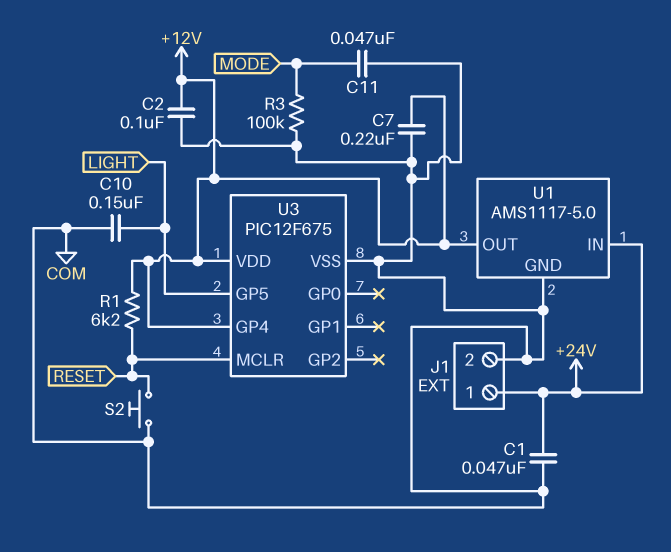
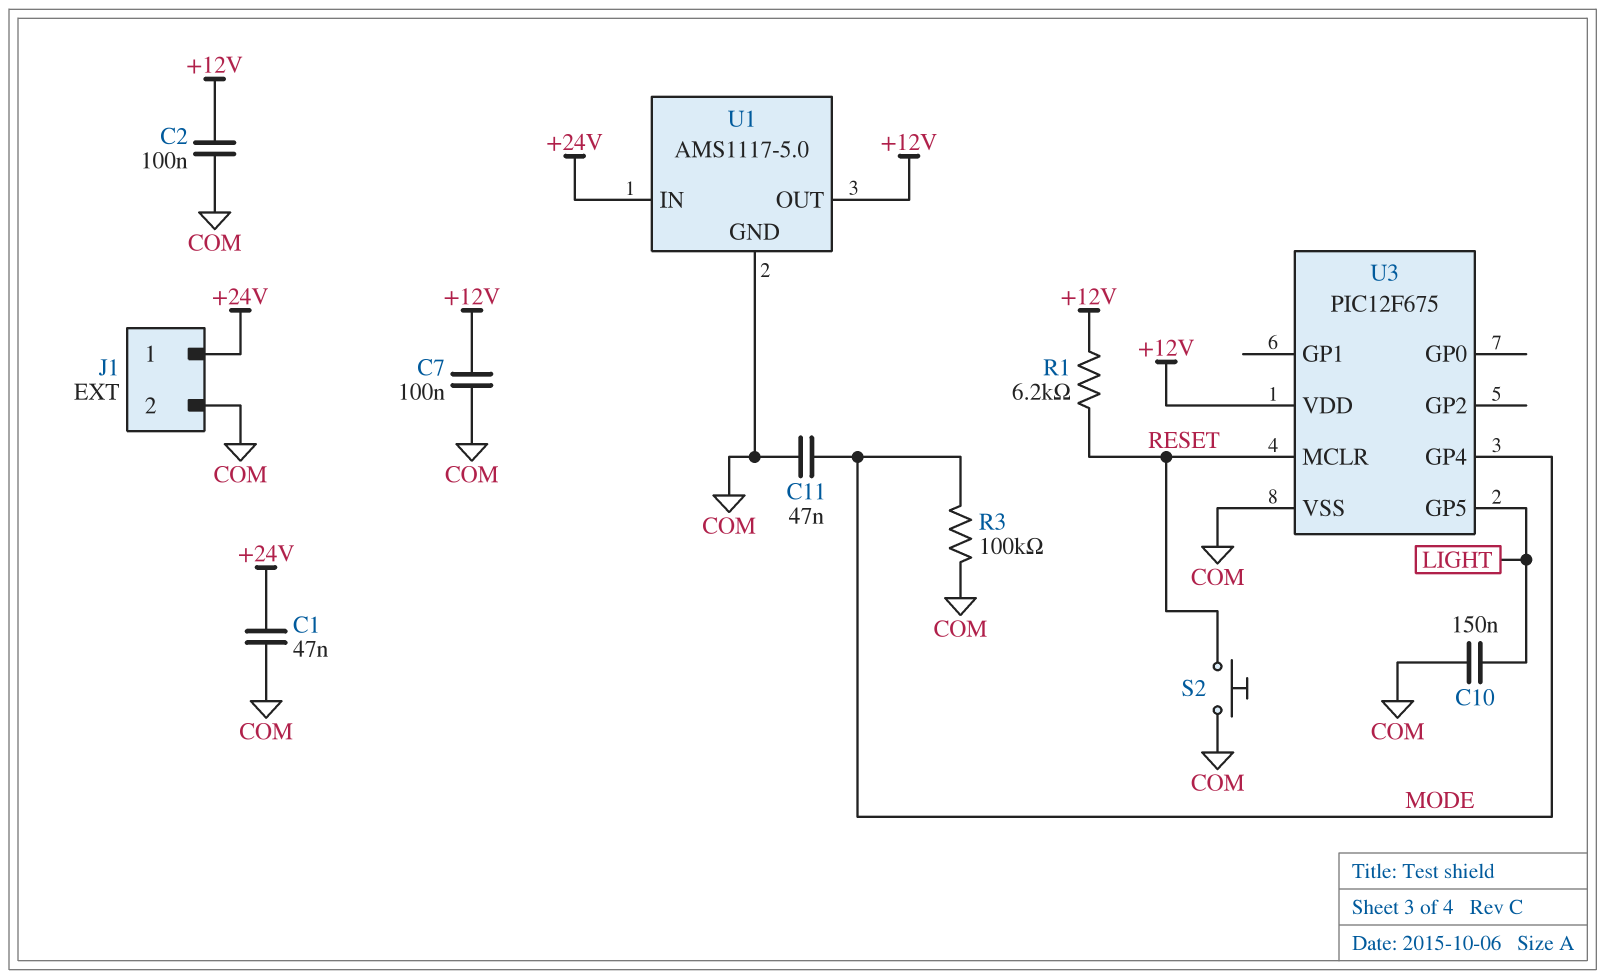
C7: 220nF (+12V, COM) -> 100nF (+12V, COM)
U3 pin GP4: +12V -> MODE

